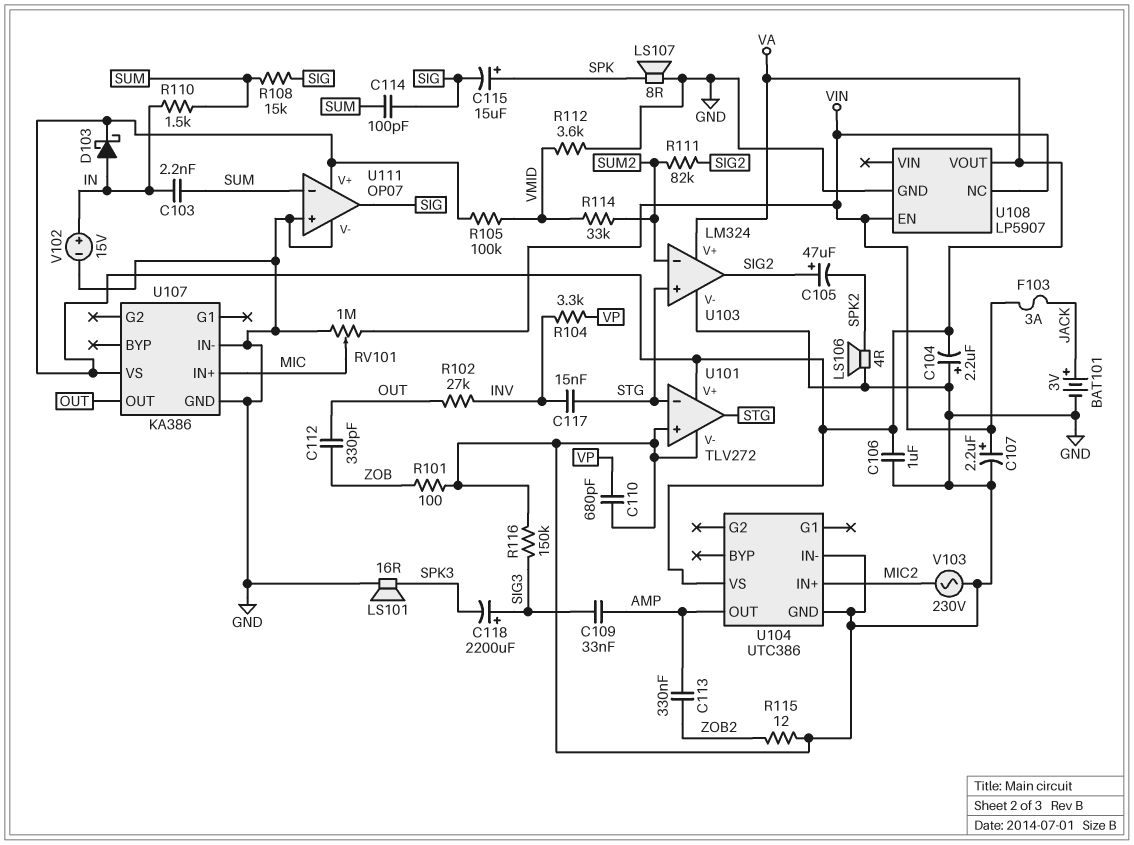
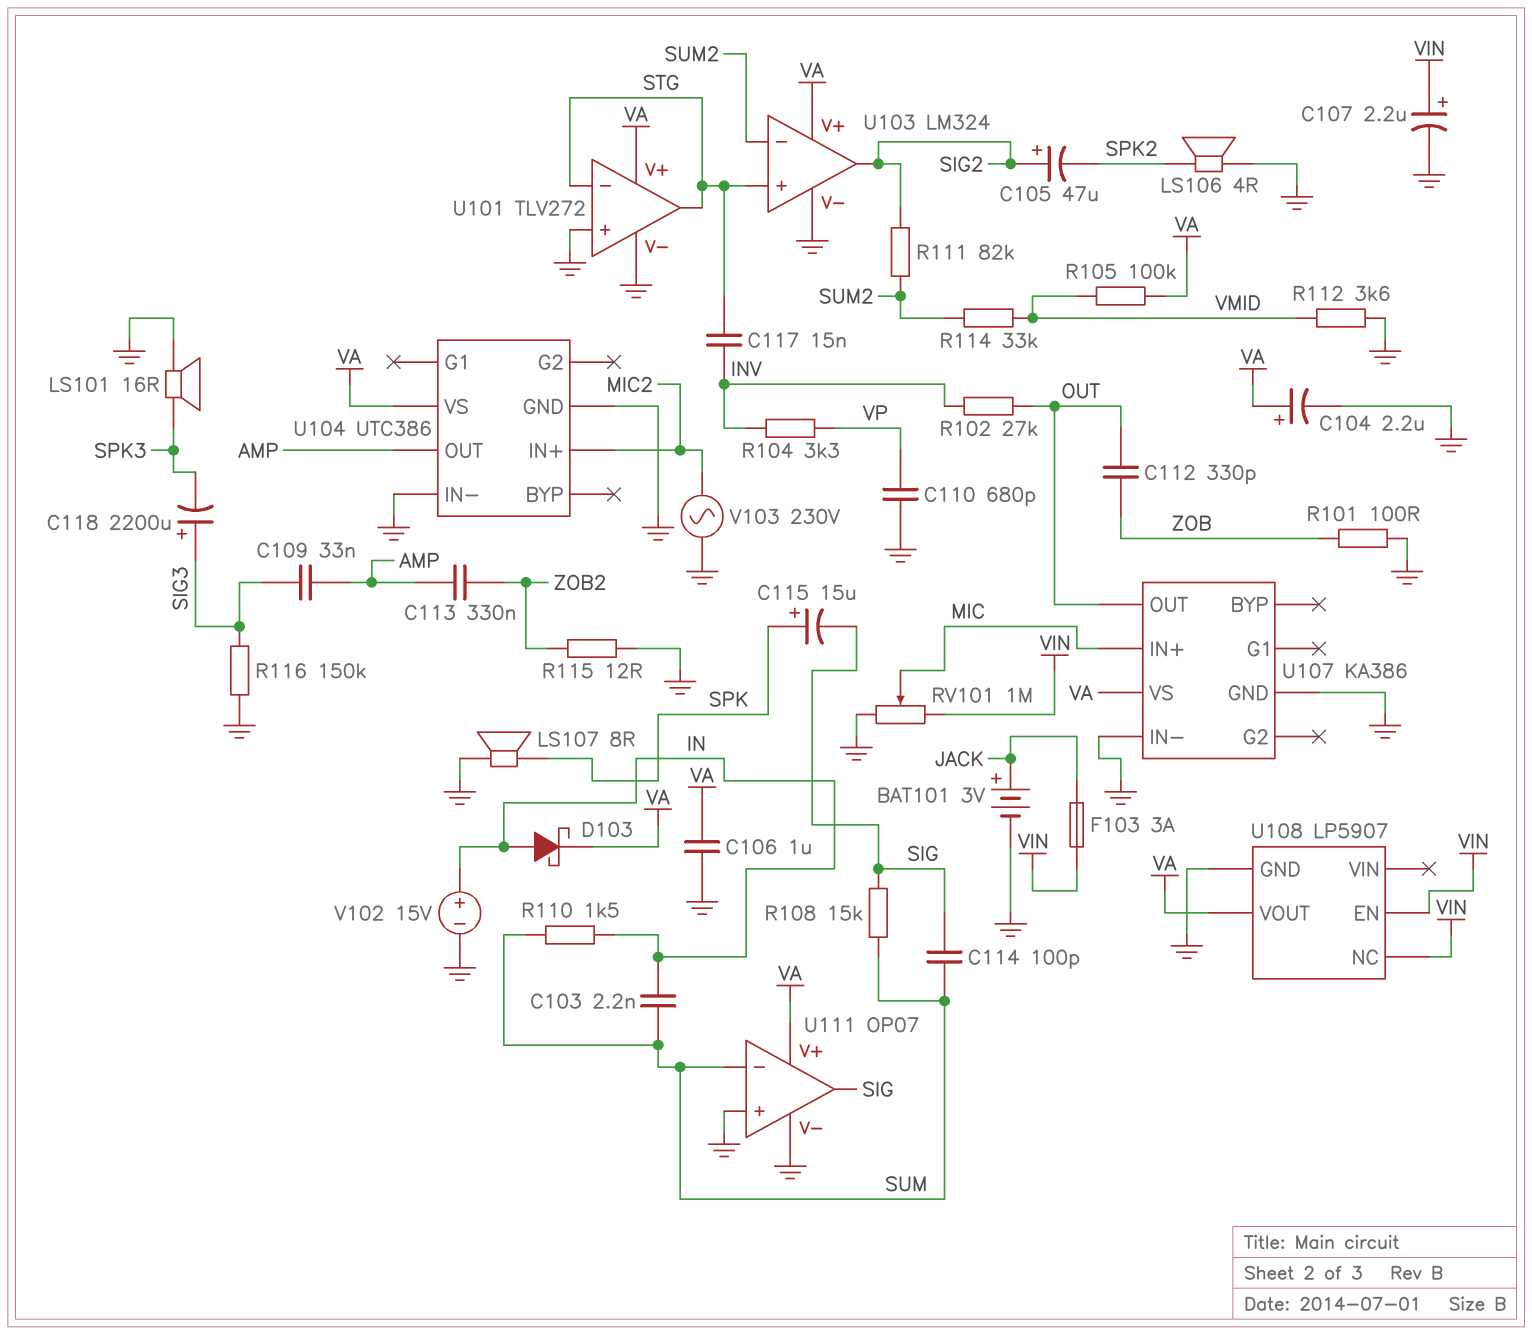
C104: 2.2uF (plus GND, minus VA) -> 2.2uF (plus VA, minus GND)

